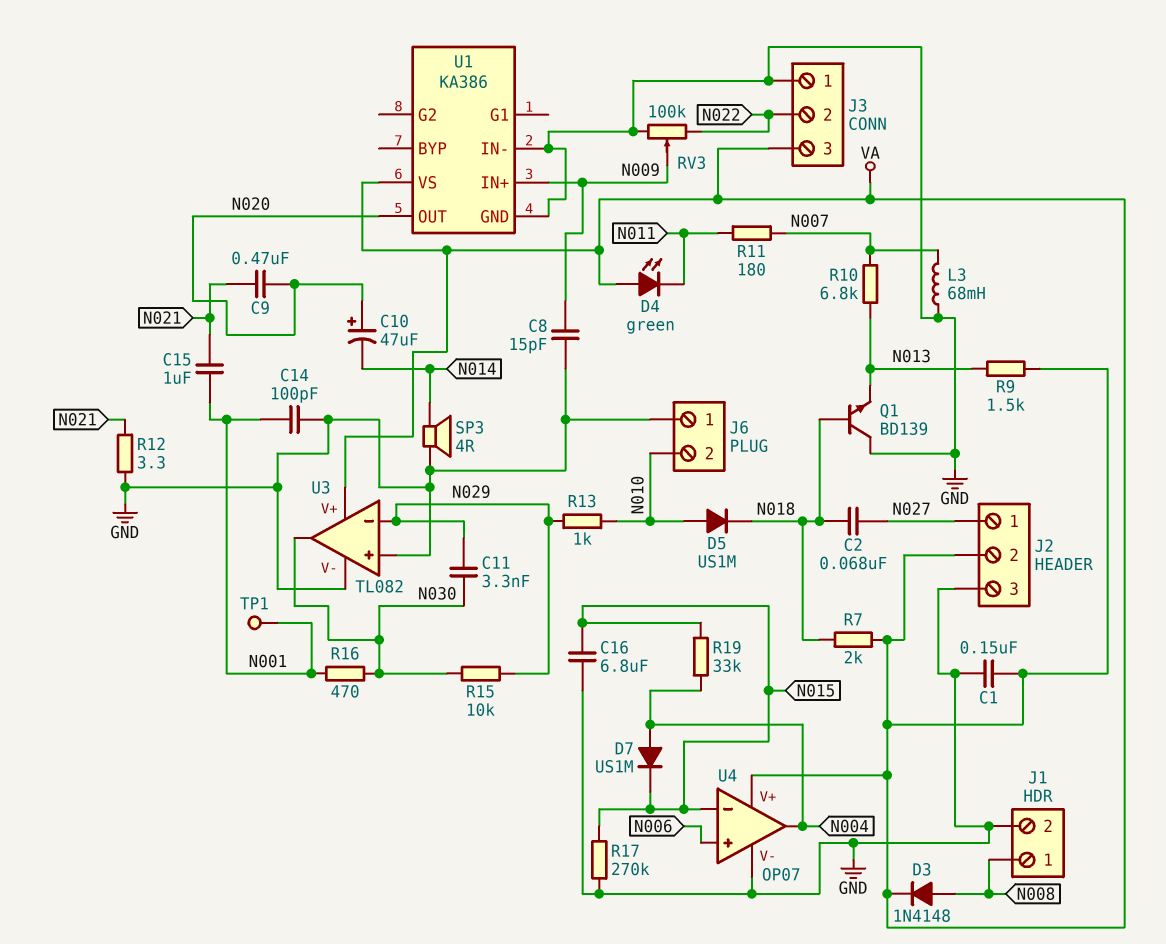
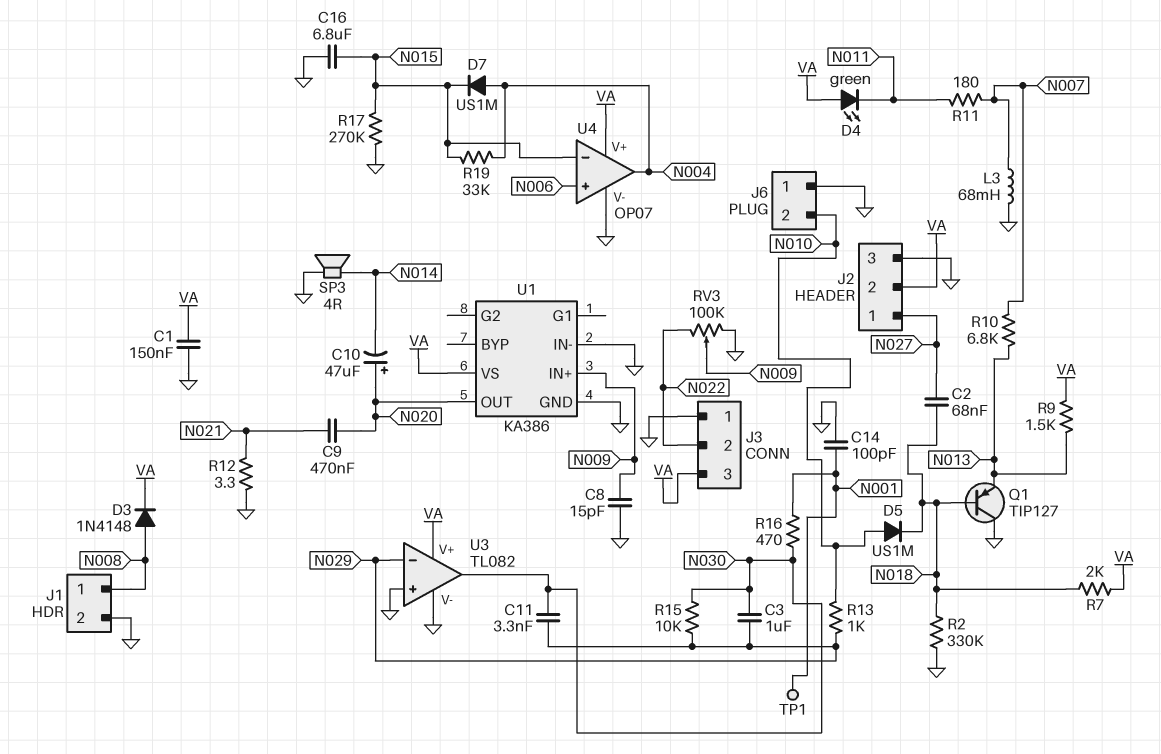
C3: none -> 1uF (N029, N030)
C15: 1uF (N001, N021) -> none
Q1: NPN BD139 (B N018, C GND, E N013) -> PNP TIP127 (B N018, C GND, E N013)
R2: none -> 330k (GND, N018)

